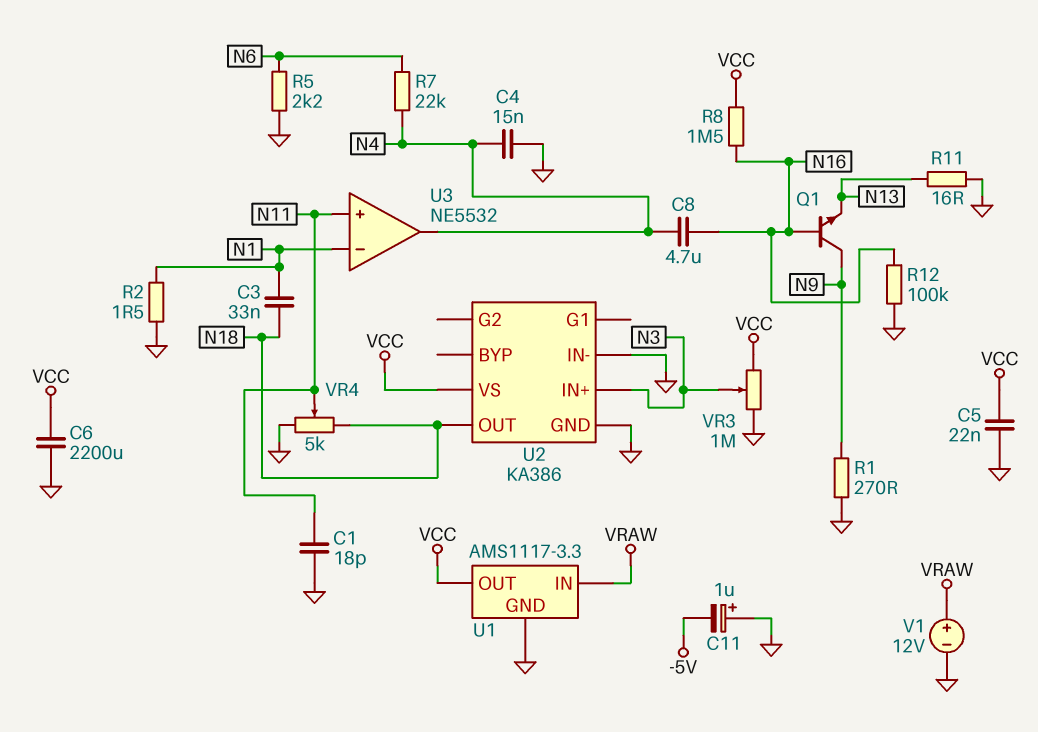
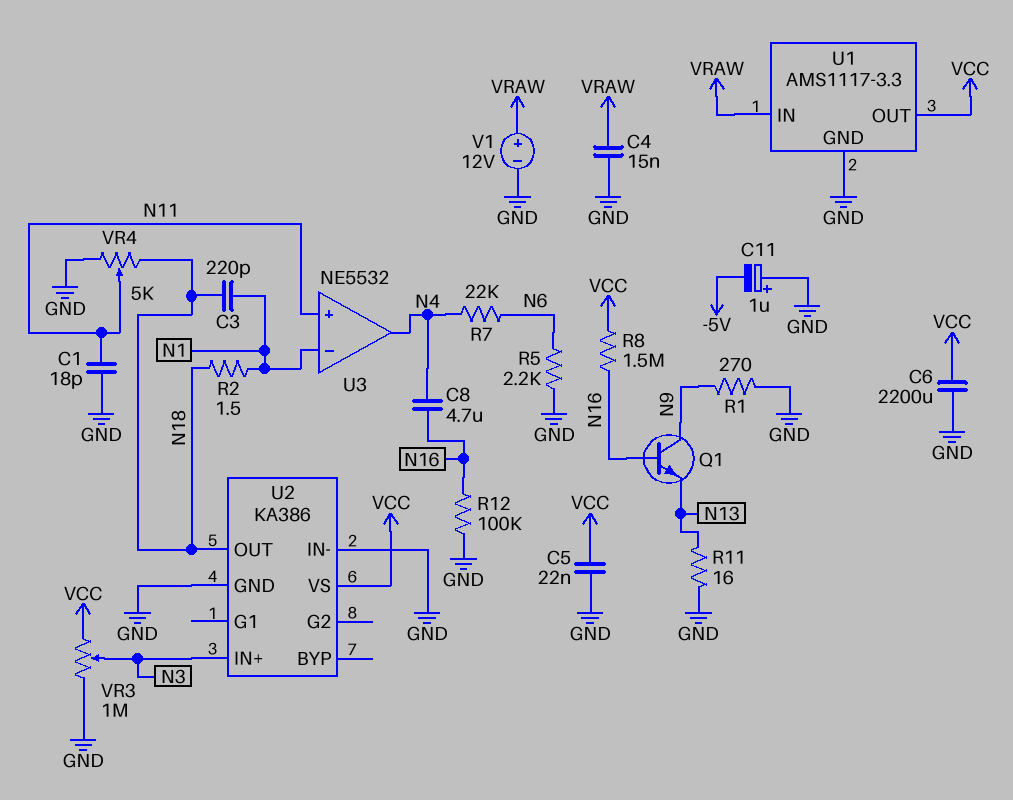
C3: 33nF (N1, N18) -> 220pF (N1, N18)
C4: 15nF (GND, N4) -> 15nF (GND, VRAW)
R2: 1.5 (GND, N1) -> 1.5 (N1, N18)

